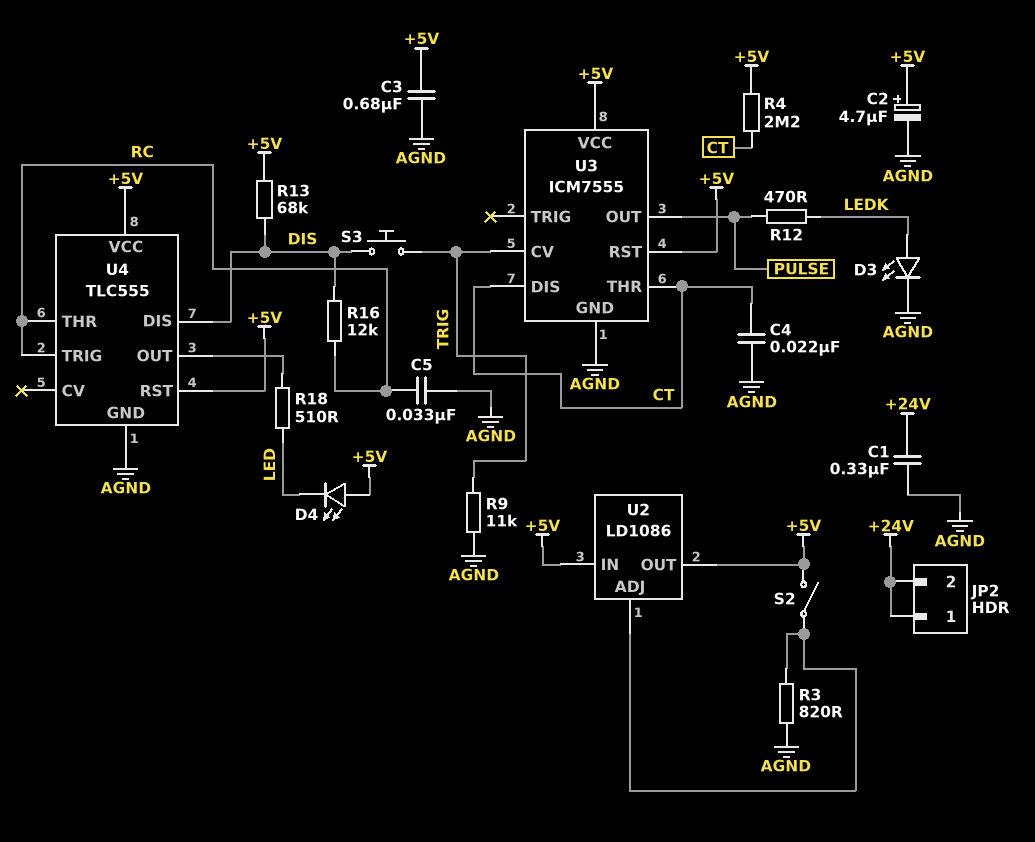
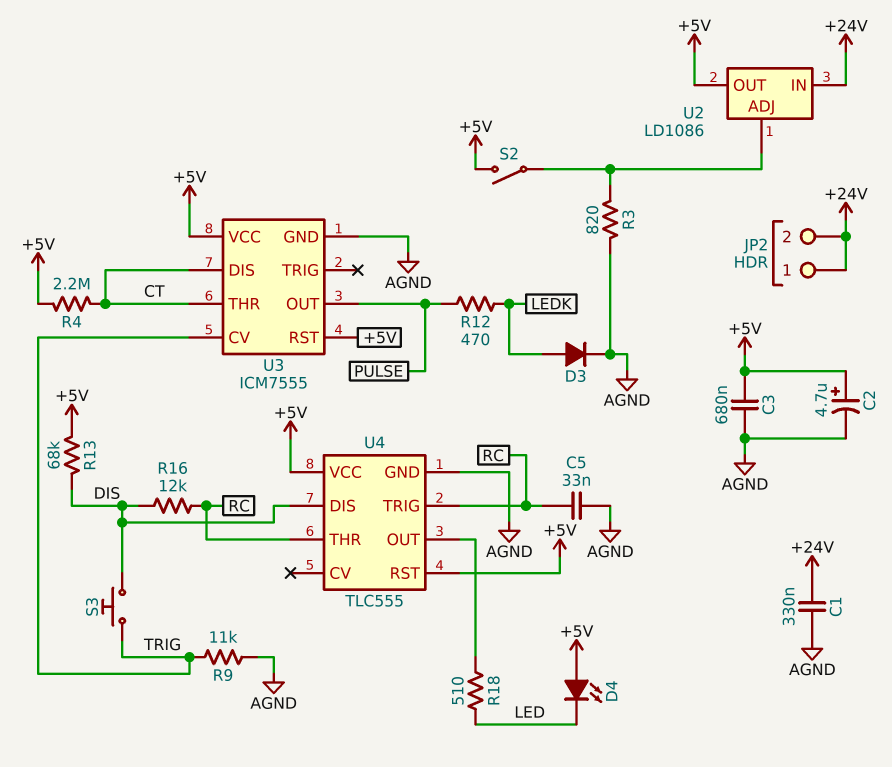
C4: 22nF (AGND, CT) -> none
D3: LED (A LEDK, K AGND) -> diode (A LEDK, K AGND)
U2 pin IN: +5V -> +24V

